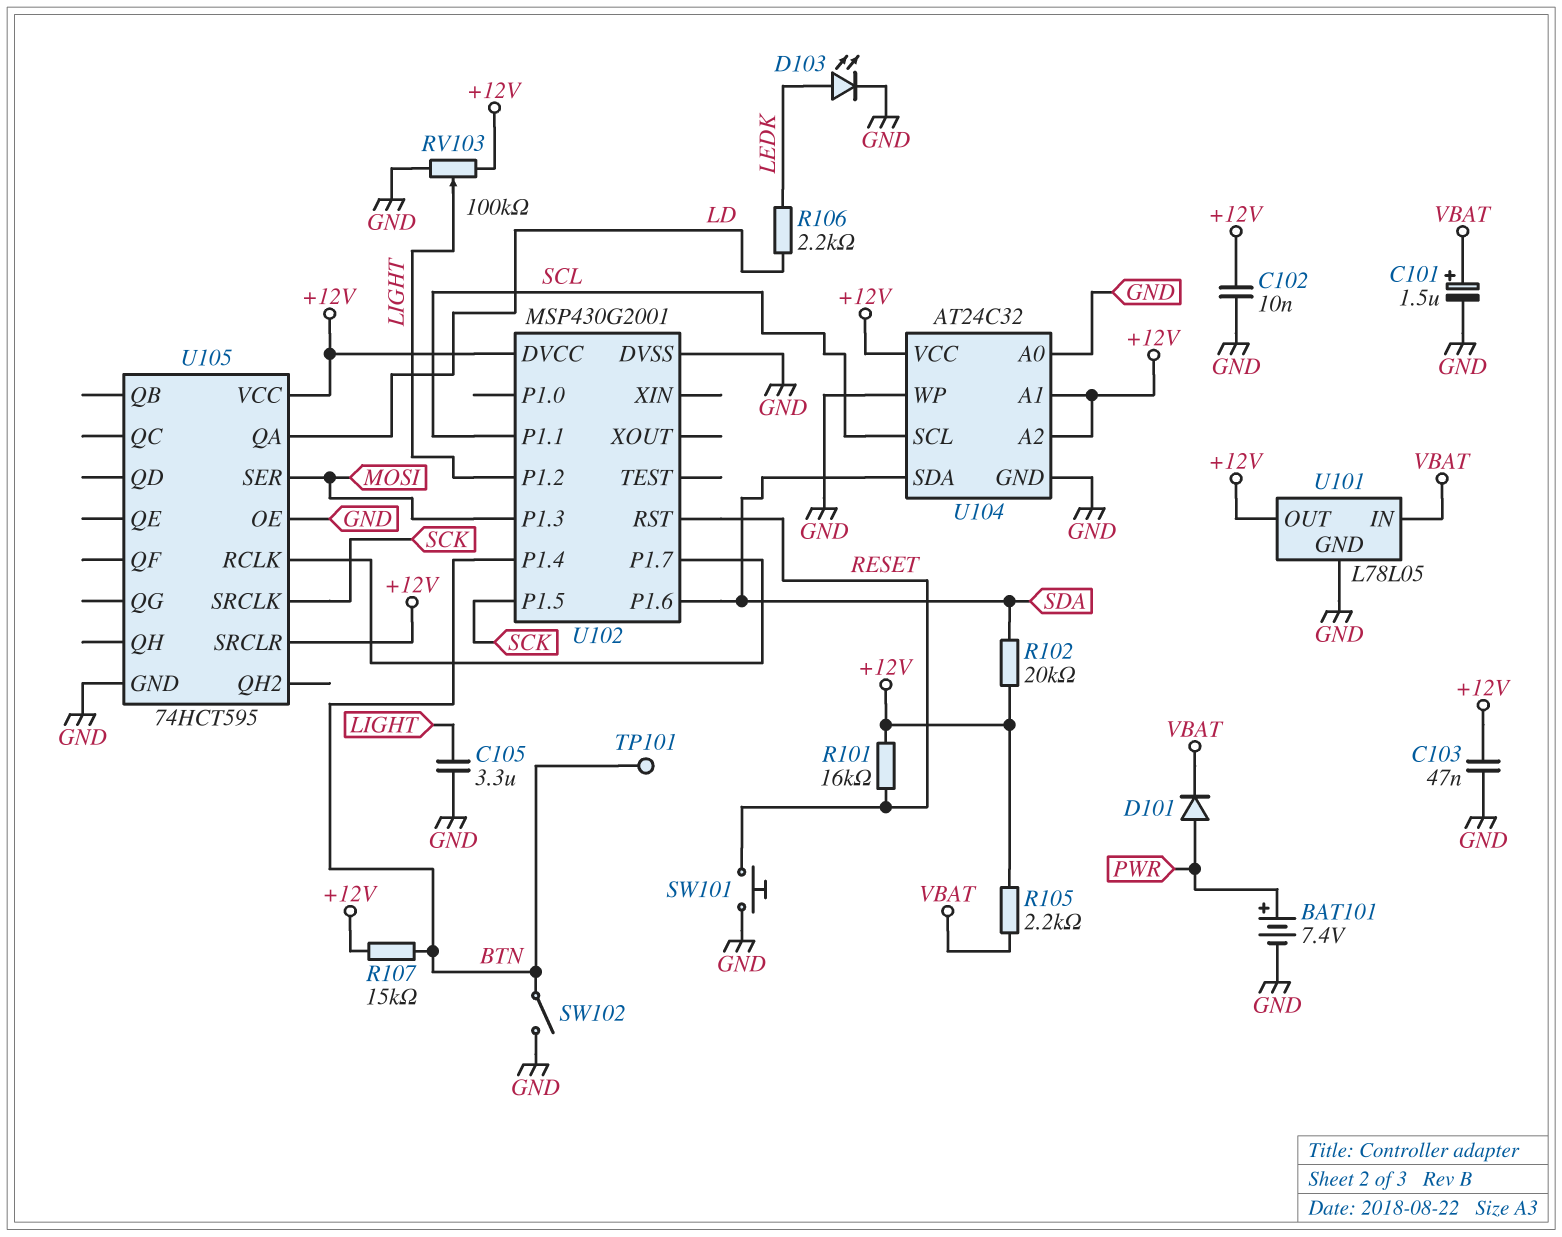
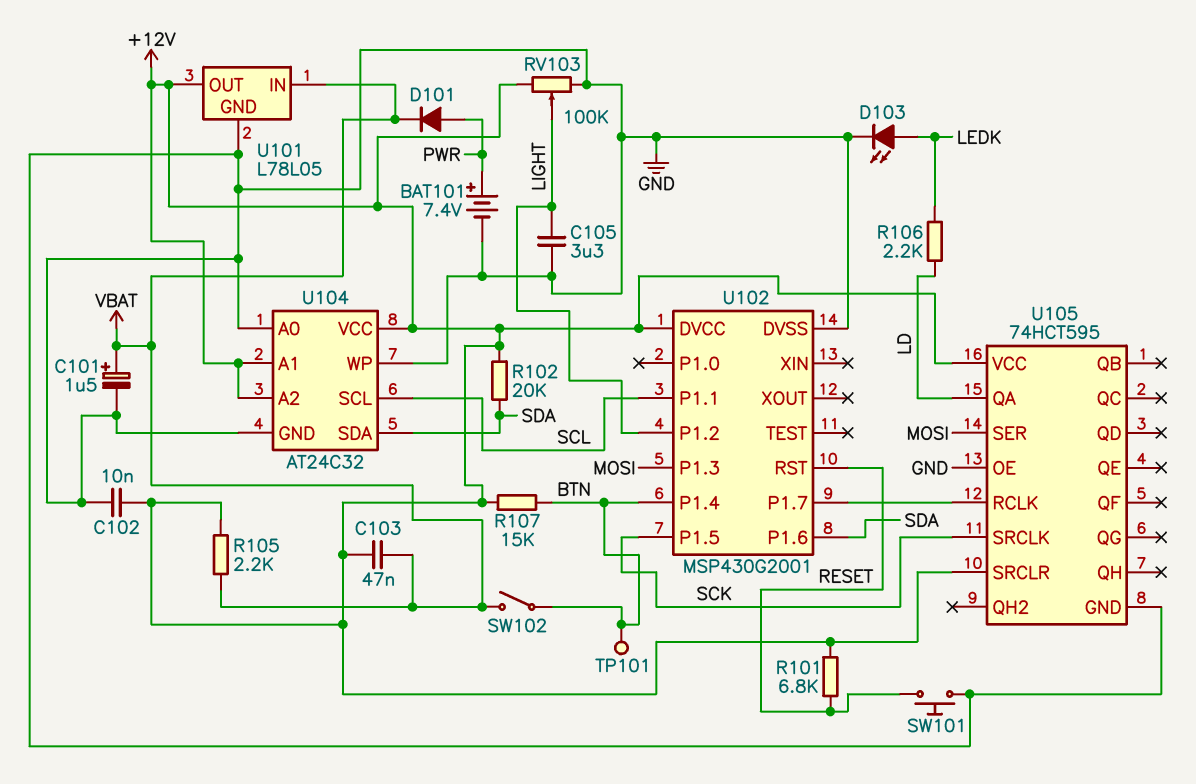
C103: 47nF (+12V, GND) -> 47nF (+12V, VBAT)
R101: 16k (+12V, RESET) -> 6.8k (+12V, RESET)
SW102: switch (BTN, GND) -> switch (BTN, VBAT)

